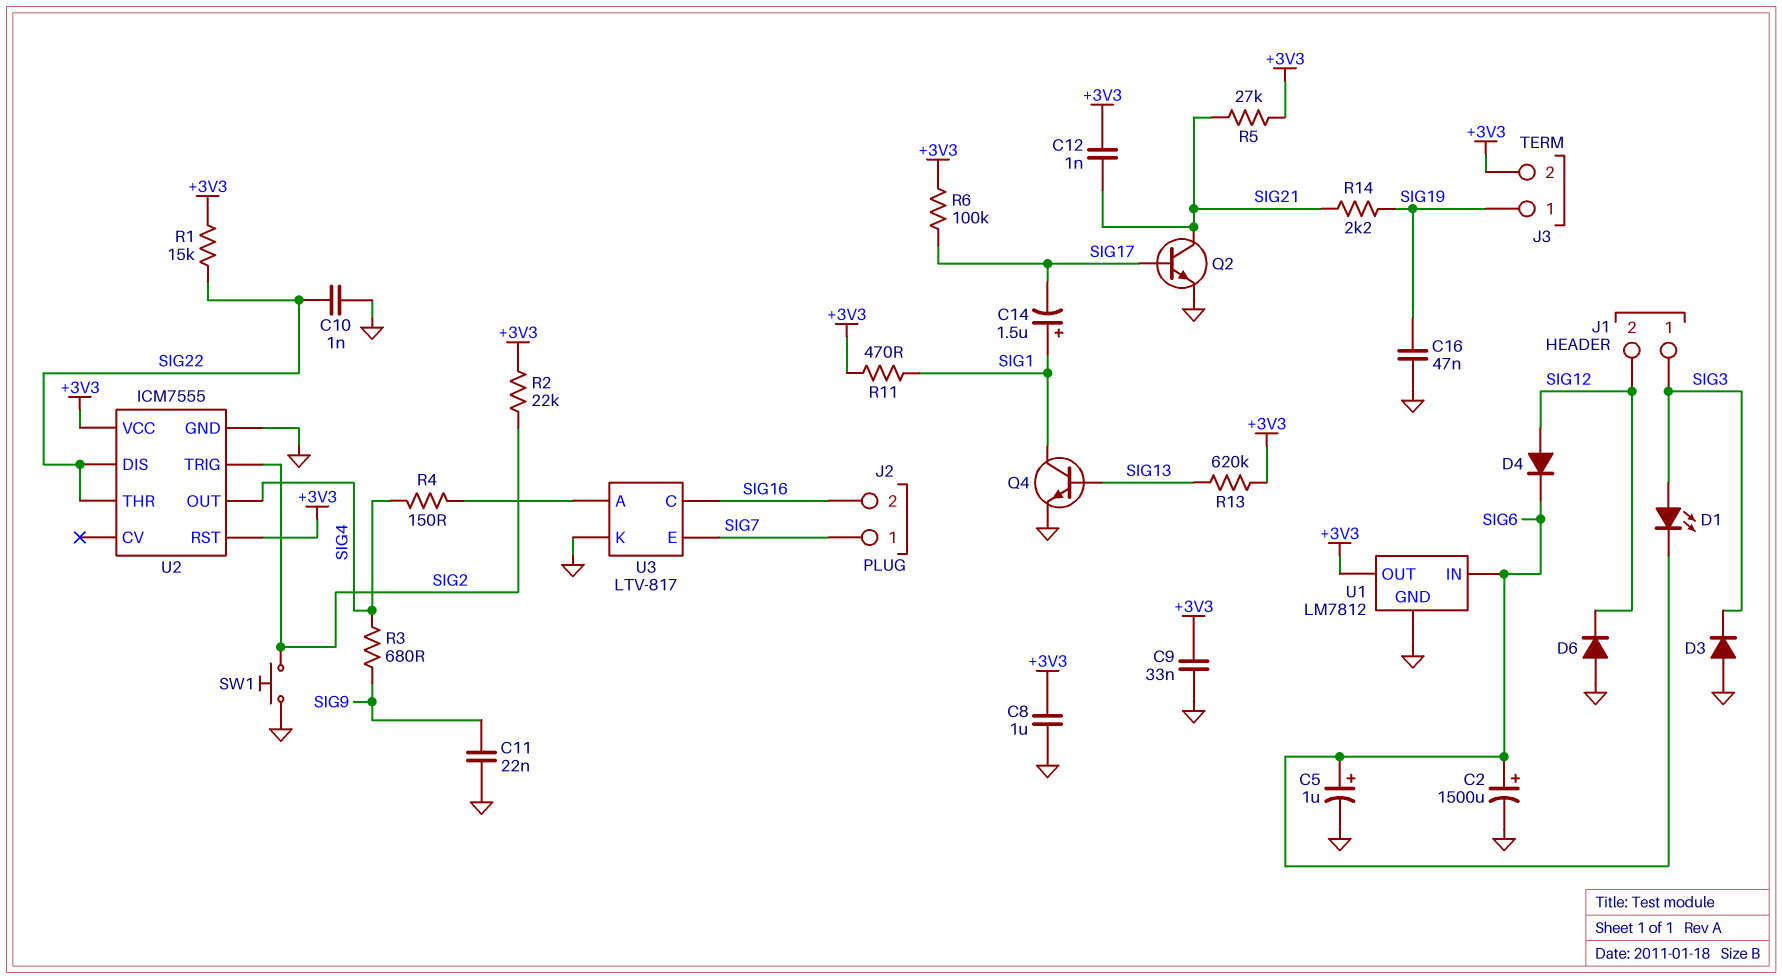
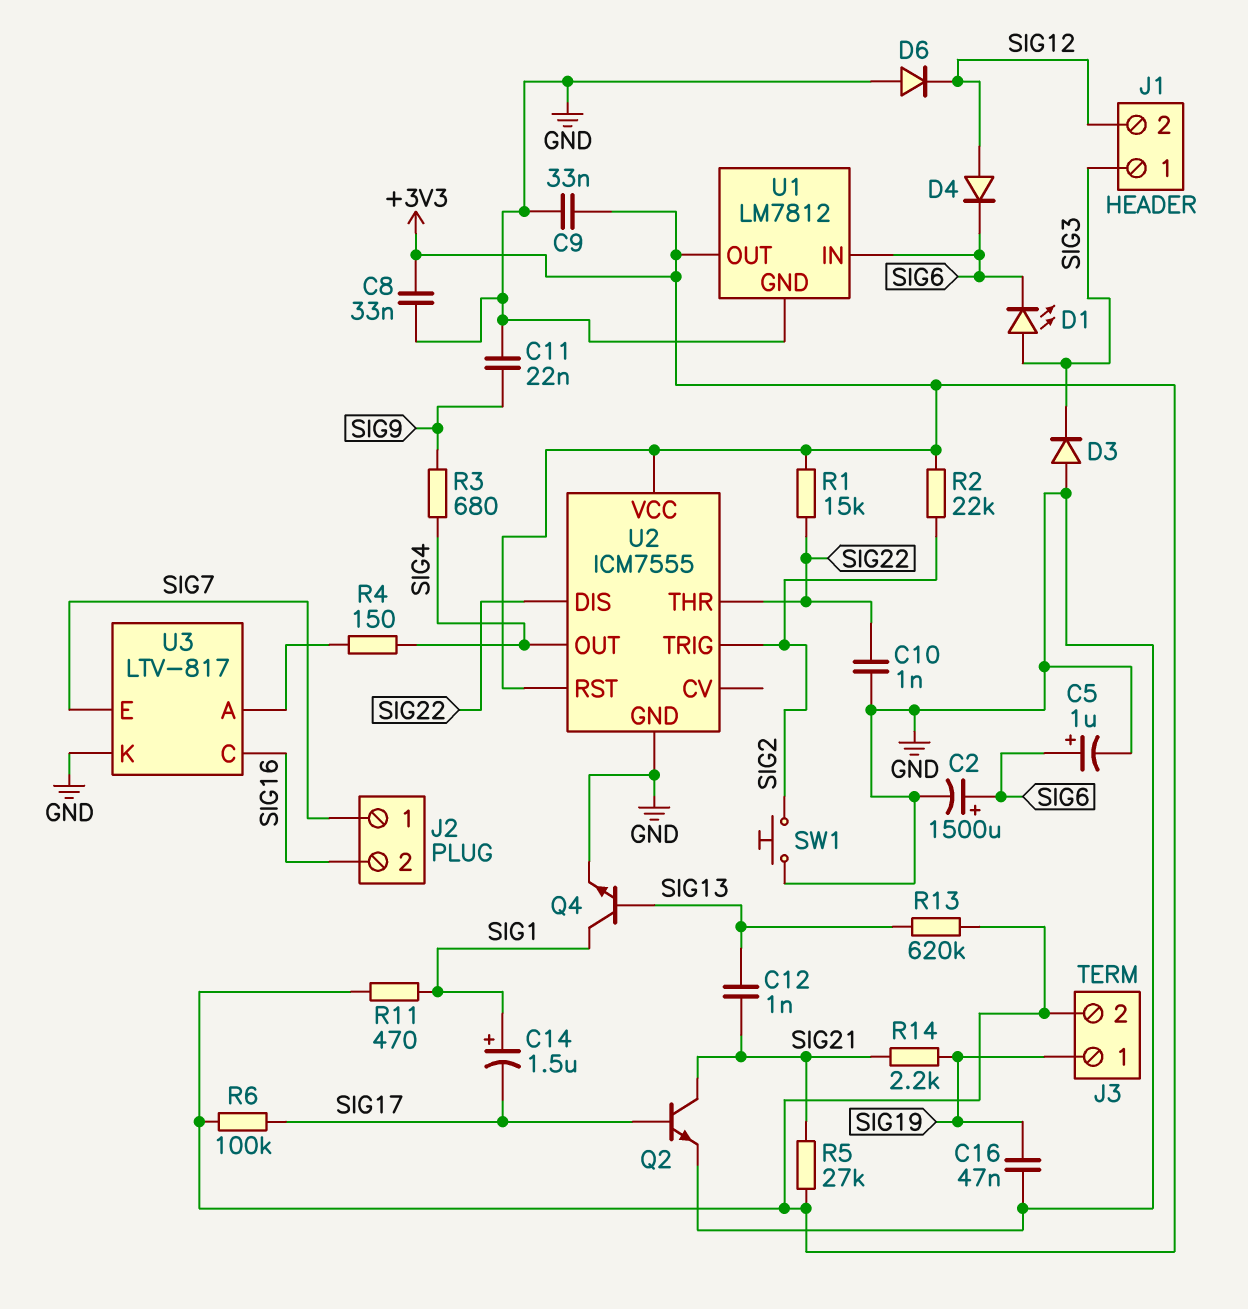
C8: 1uF (+3V3, GND) -> 33nF (+3V3, GND)
C12: 1nF (+3V3, SIG21) -> 1nF (SIG13, SIG21)

